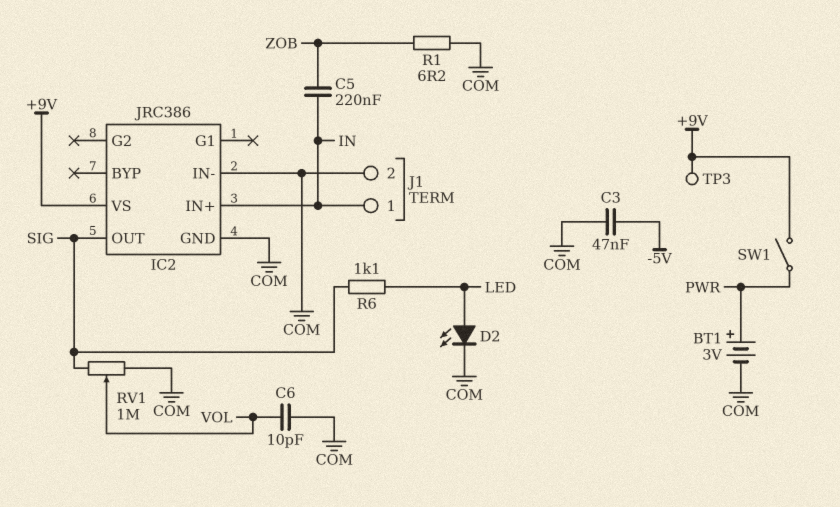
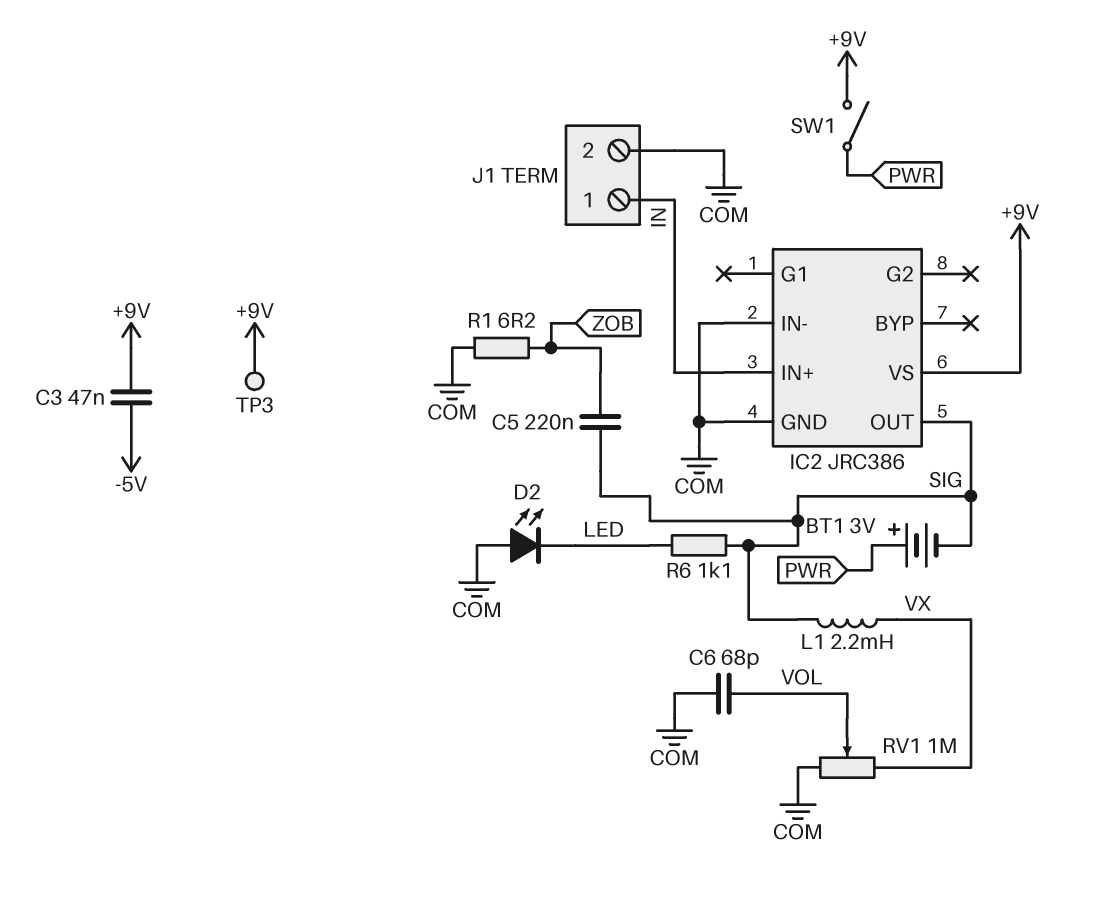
BT1: 3V (plus PWR, minus COM) -> 3V (plus PWR, minus SIG)
C3: 47nF (-5V, COM) -> 47nF (+9V, -5V)
C5: 220nF (IN, ZOB) -> 220nF (SIG, ZOB)
C6: 10pF (COM, VOL) -> 68pF (COM, VOL)
D2: LED (A LED, K COM) -> LED (A COM, K LED)
L1: none -> 2.2mH (SIG, VX)
RV1: 1M (COM, SIG, wiper VOL) -> 1M (COM, VX, wiper VOL)

